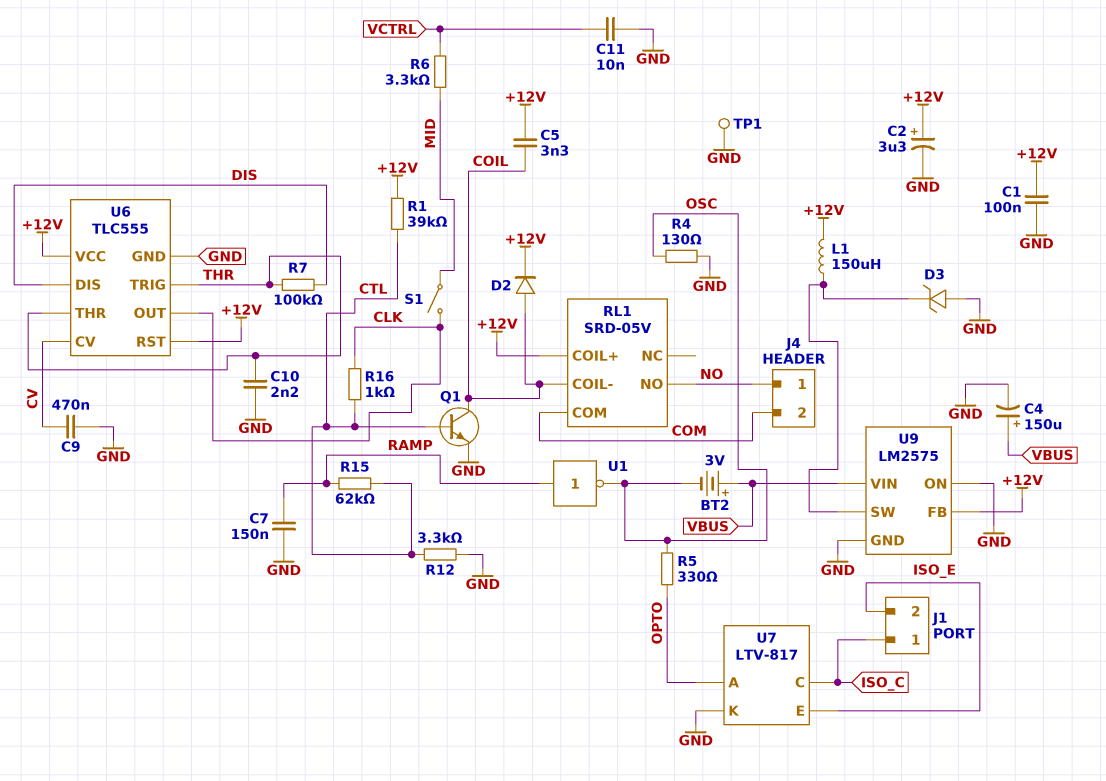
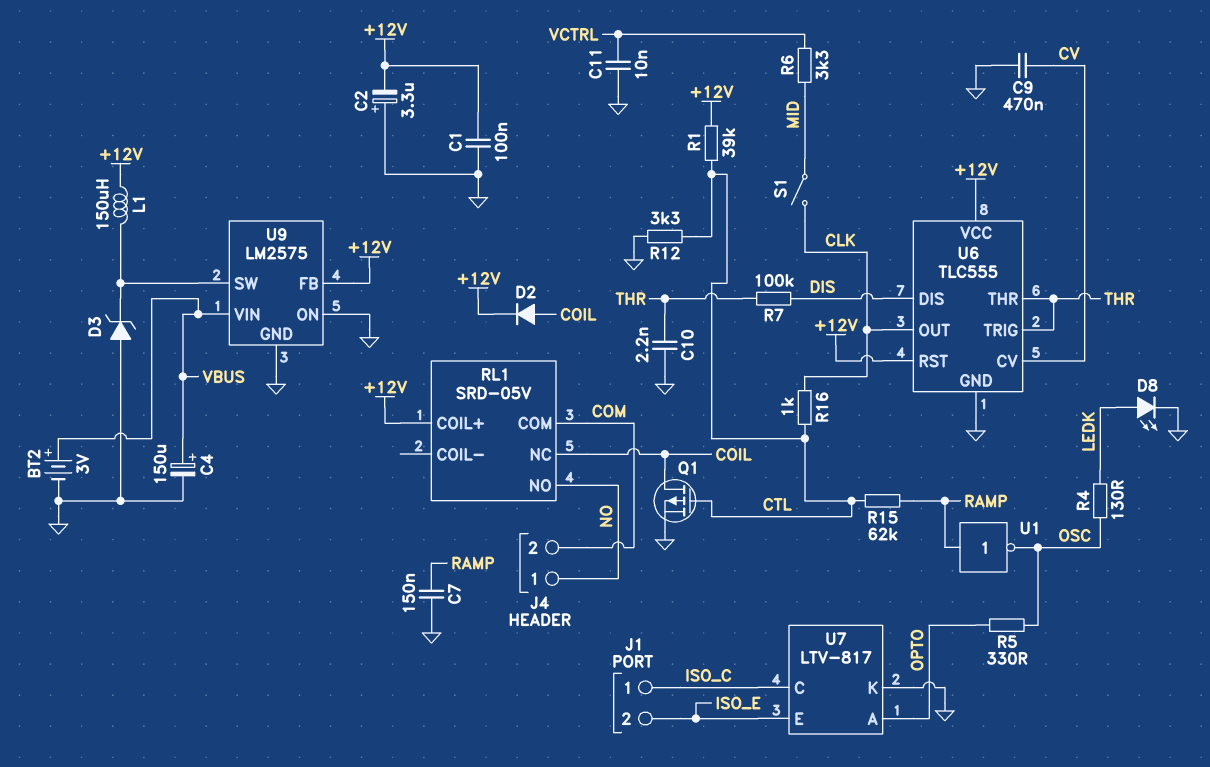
BT2: 3V (plus VBUS, minus OSC) -> 3V (plus VBUS, minus GND)
C2: 3.3uF (plus +12V, minus GND) -> 3.3uF (plus GND, minus +12V)
C5: 3.3nF (+12V, COIL) -> none
D8: none -> LED (A LEDK, K GND)
Q1: NPN (B CTL, C COIL, E GND) -> PMOS (G CTL, D COIL, S GND)
R4: 130 (GND, OSC) -> 130 (LEDK, OSC)
RL1 pin COIL-: COIL -> none
RL1 pin NC: none -> COIL
TP1: test point (GND) -> none

